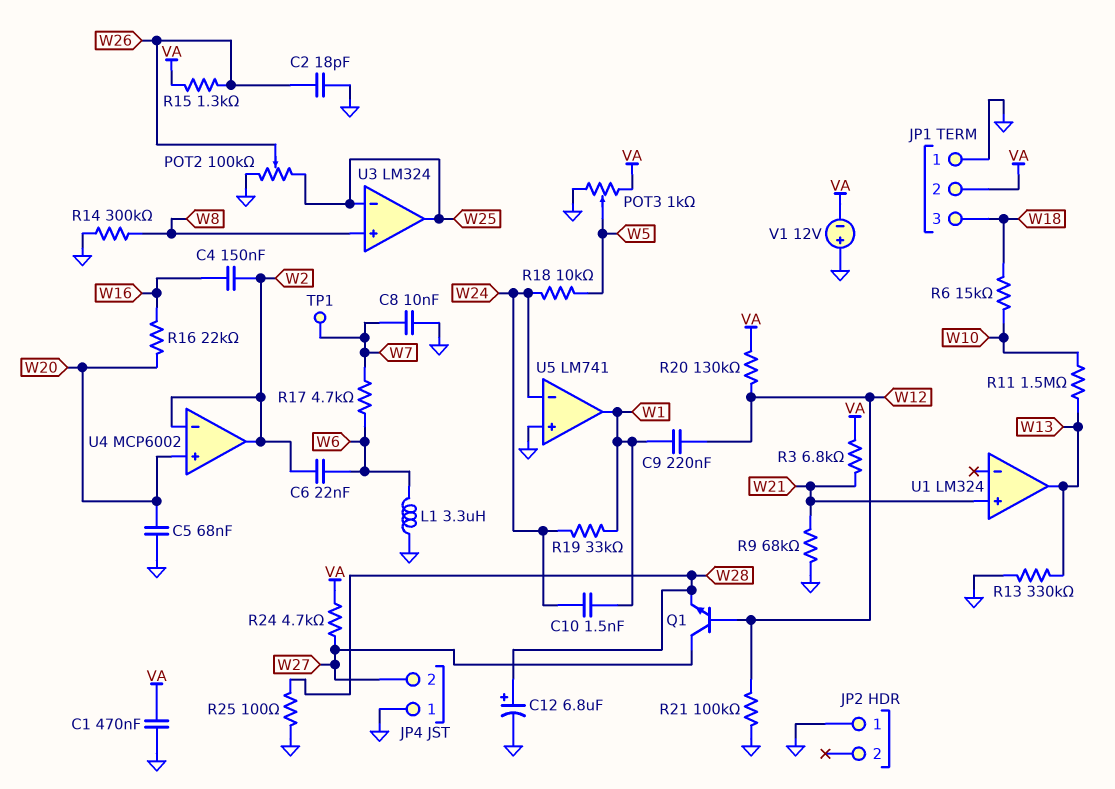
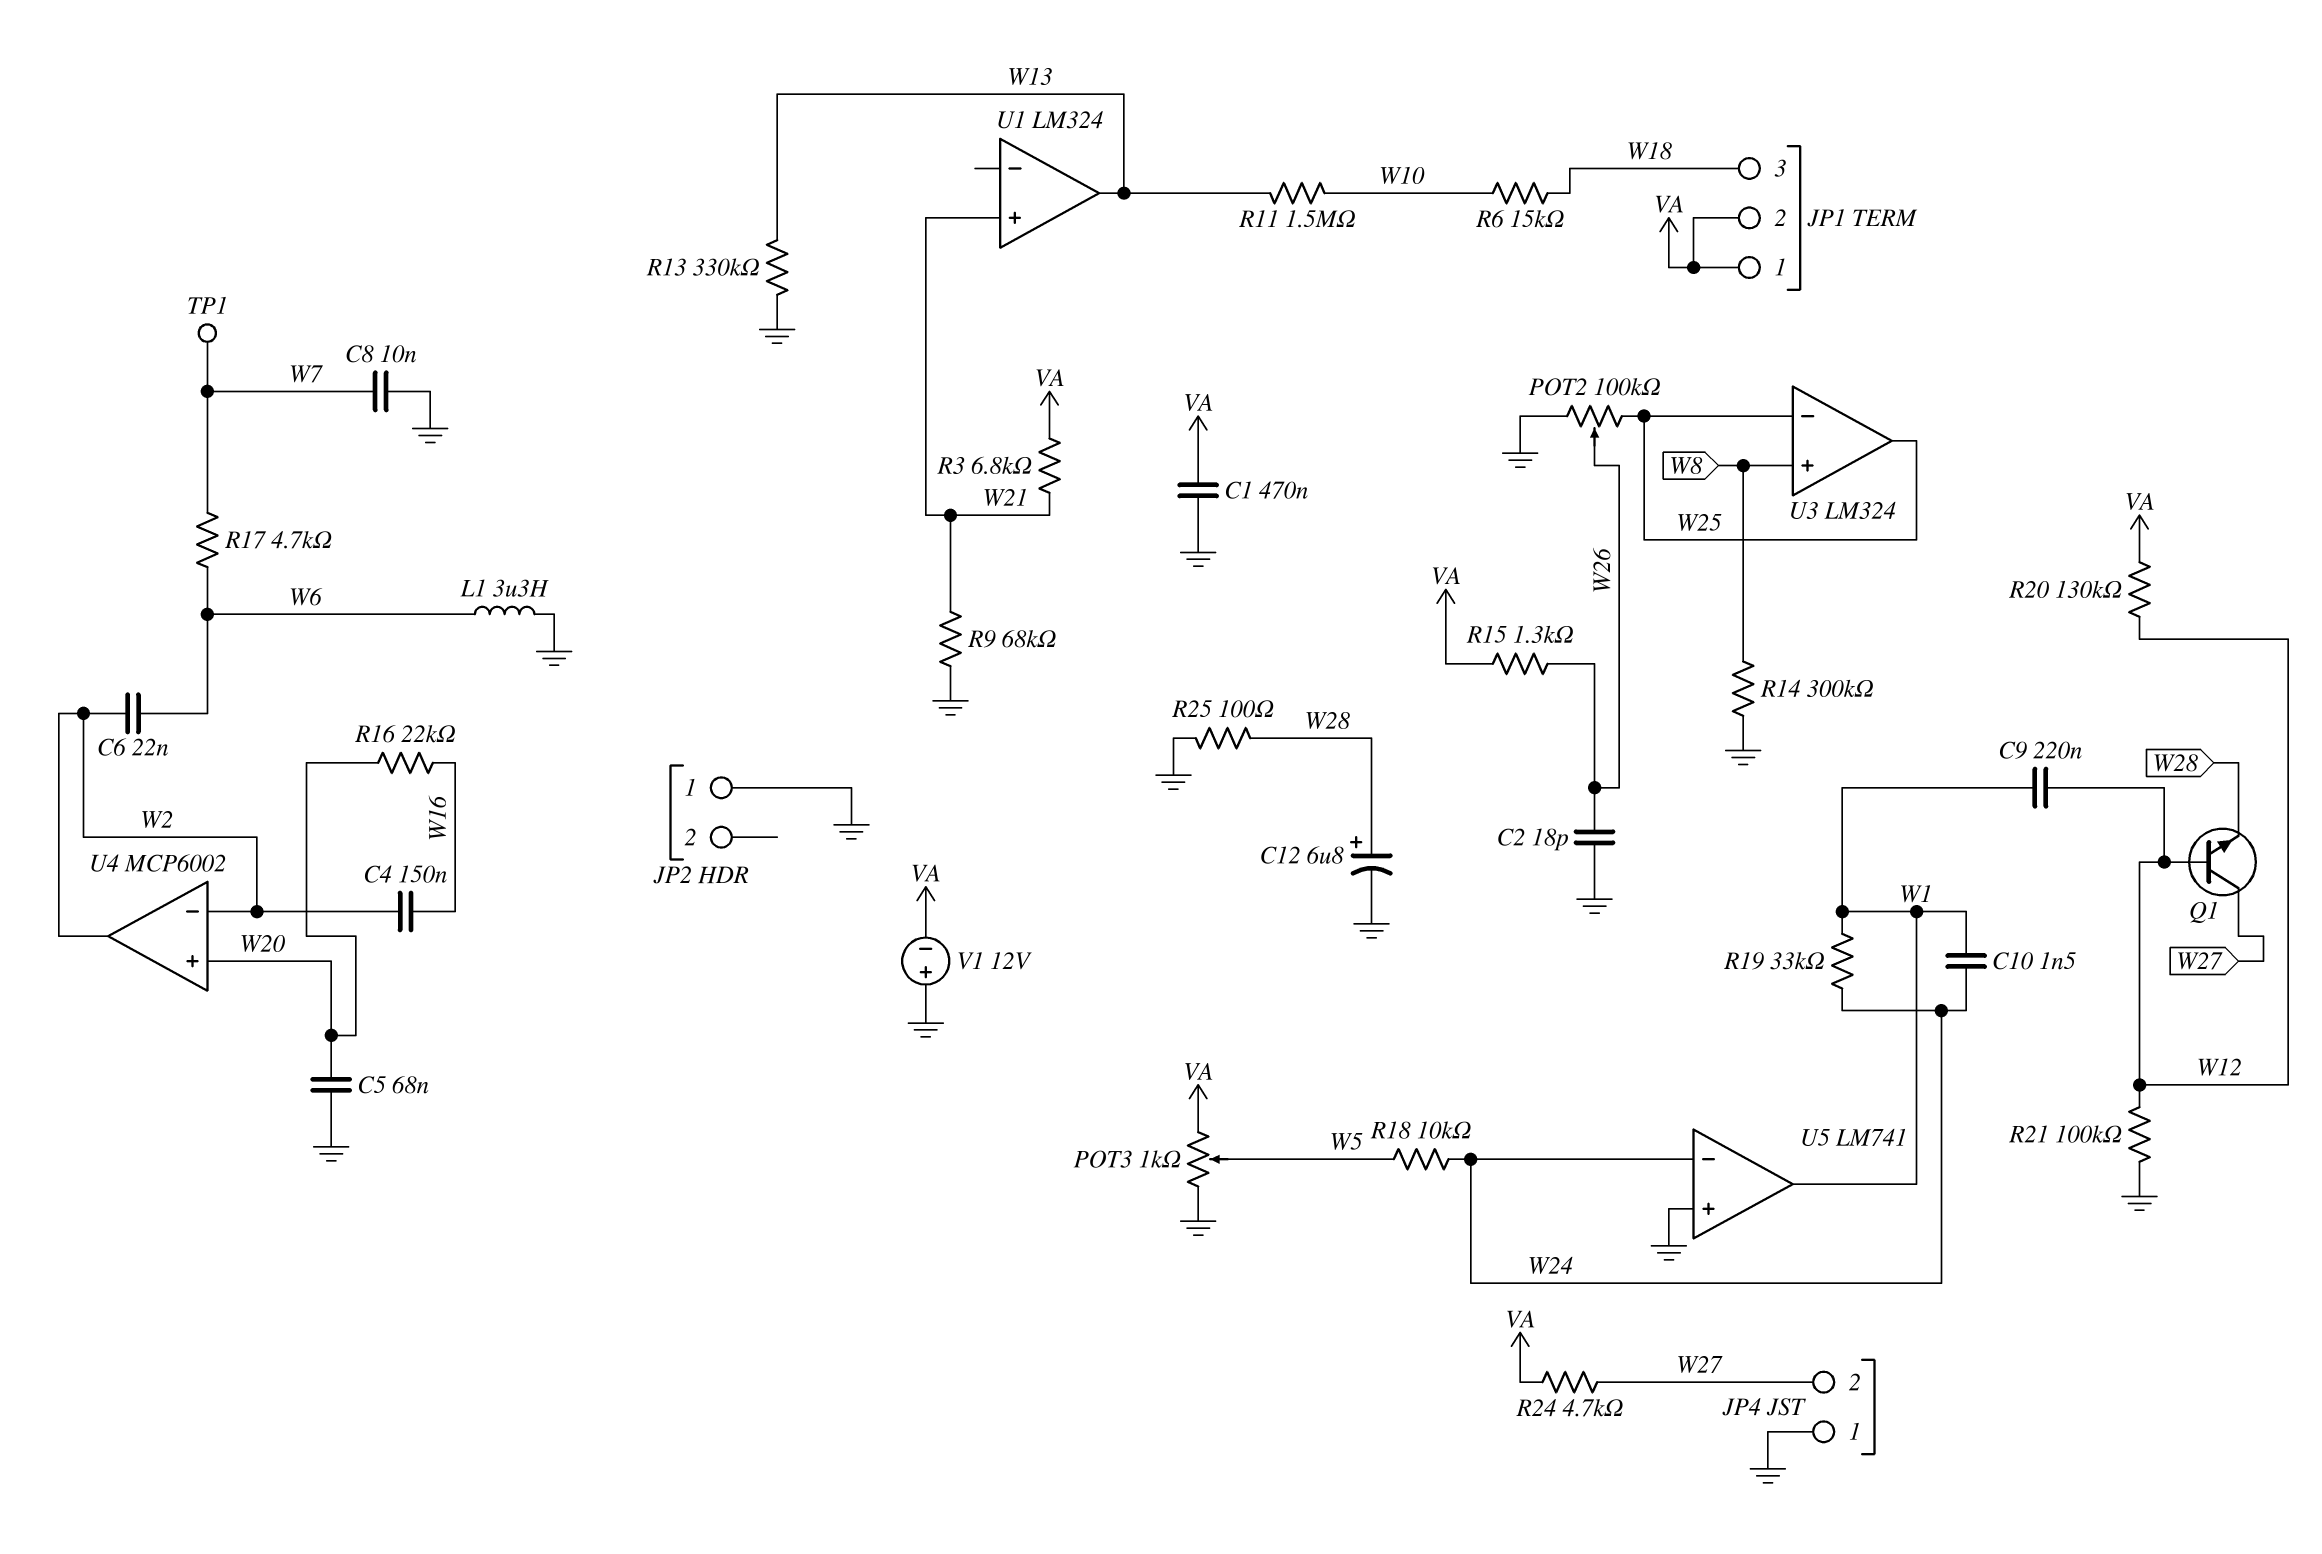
JP1 pin 1: GND -> VA

